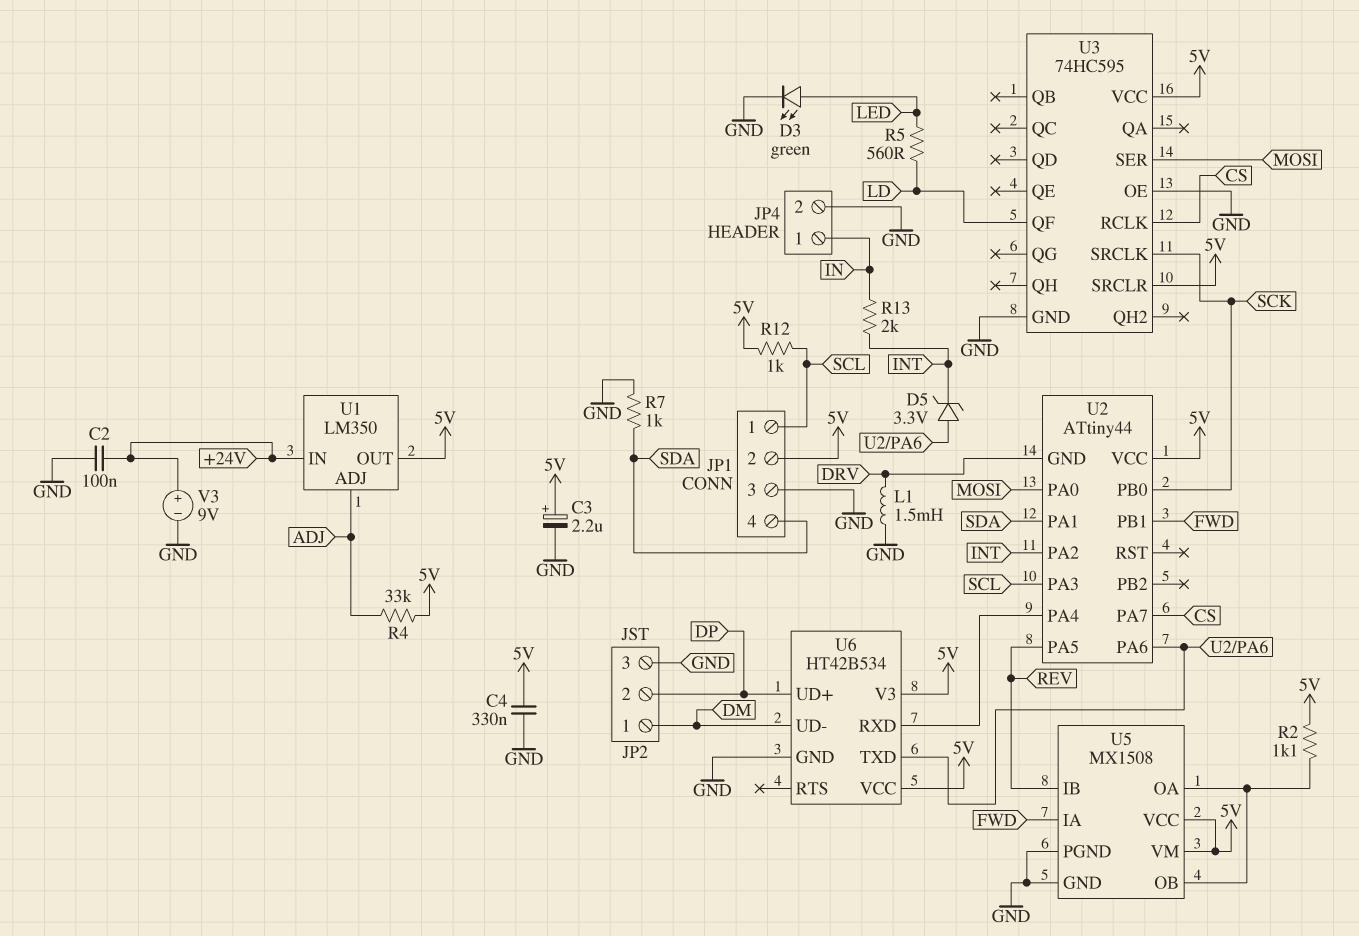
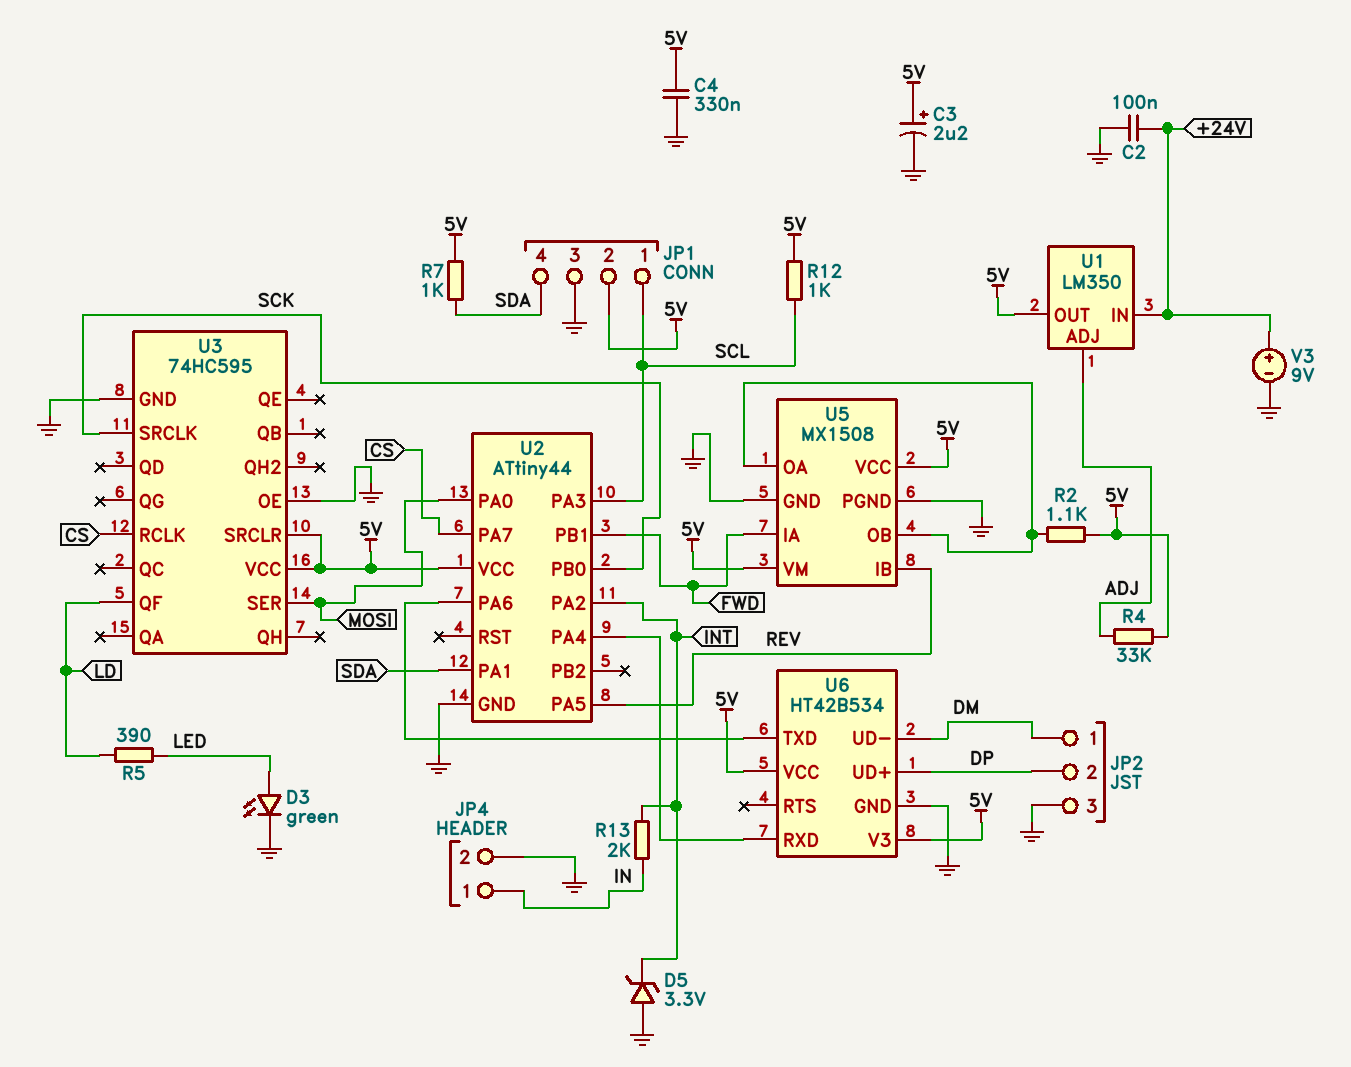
D5: zener 3.3V (A U2/PA6, K INT) -> zener 3.3V (A GND, K INT)
L1: 1.5mH (DRV, GND) -> none
R5: 560 (LD, LED) -> 390 (LD, LED)
R7: 1k (GND, SDA) -> 1k (5V, SDA)
U2 pin GND: DRV -> GND

